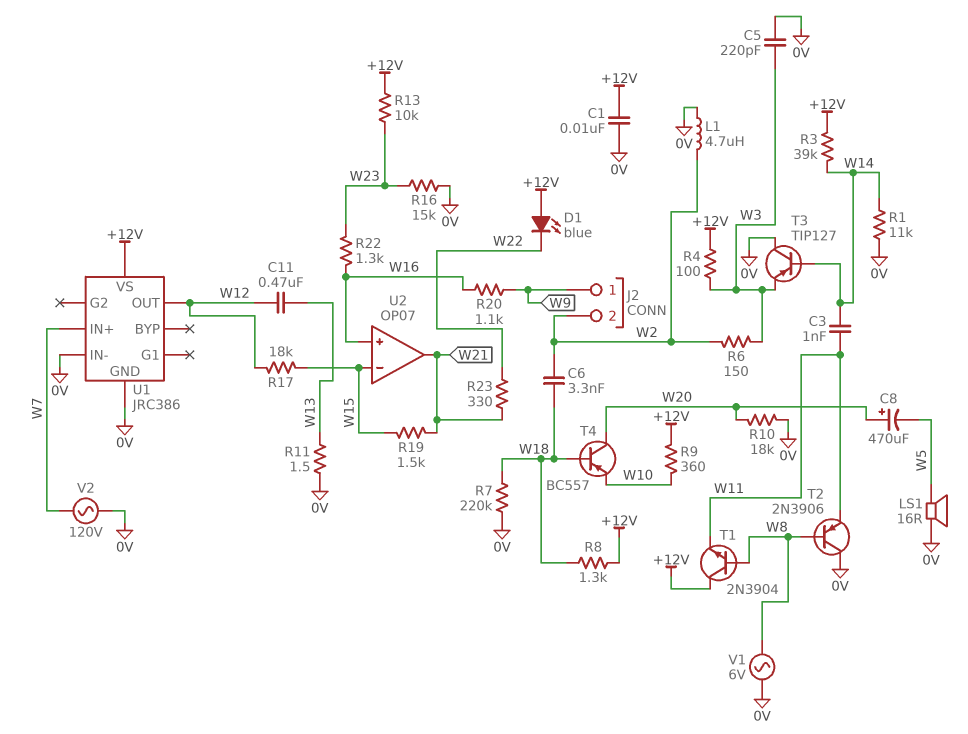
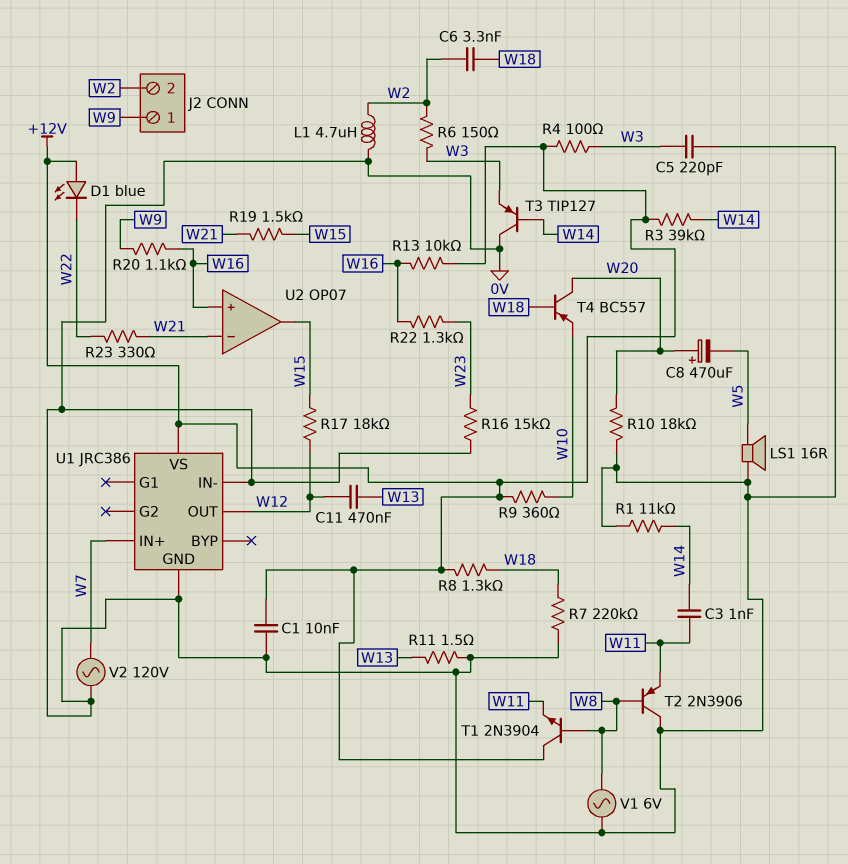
R13: 10k (+12V, W23) -> 10k (+12V, W16)
U2 pin in-: W15 -> W21
U2 pin out: W21 -> W15

